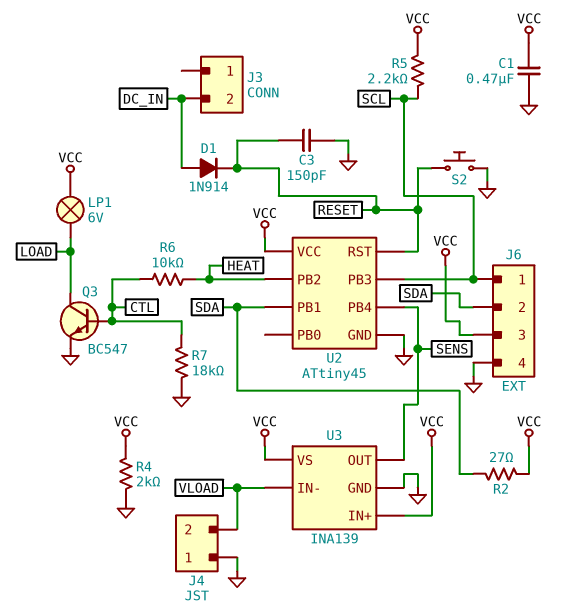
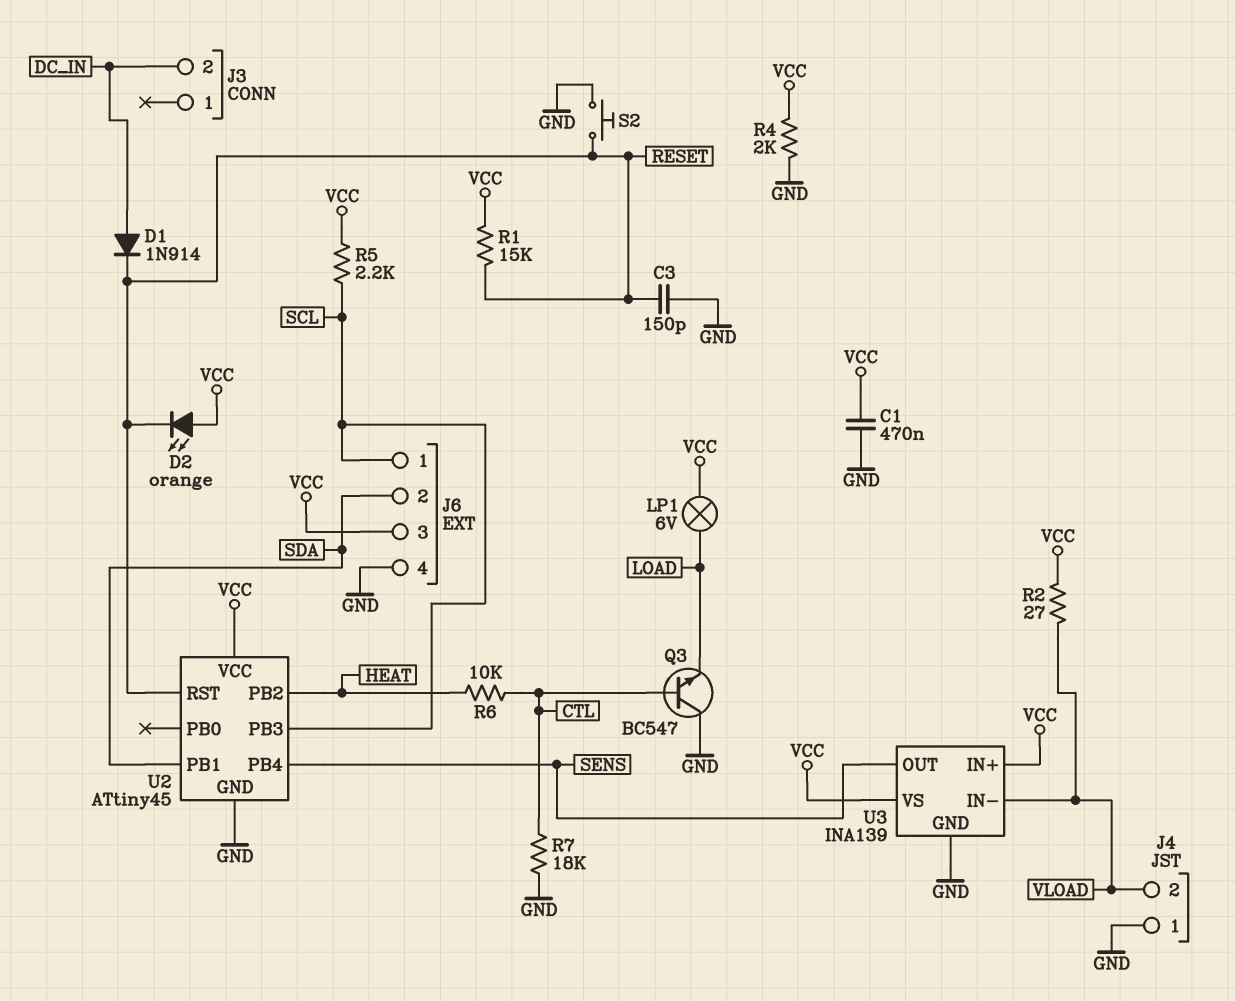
D2: none -> LED orange (A VCC, K RESET)
Q3: NPN BC547 (B CTL, C LOAD, E GND) -> NPN BC547 (B CTL, C GND, E LOAD)
R1: none -> 15k (RESET, VCC)
R2: 27 (SDA, VCC) -> 27 (VCC, VLOAD)

